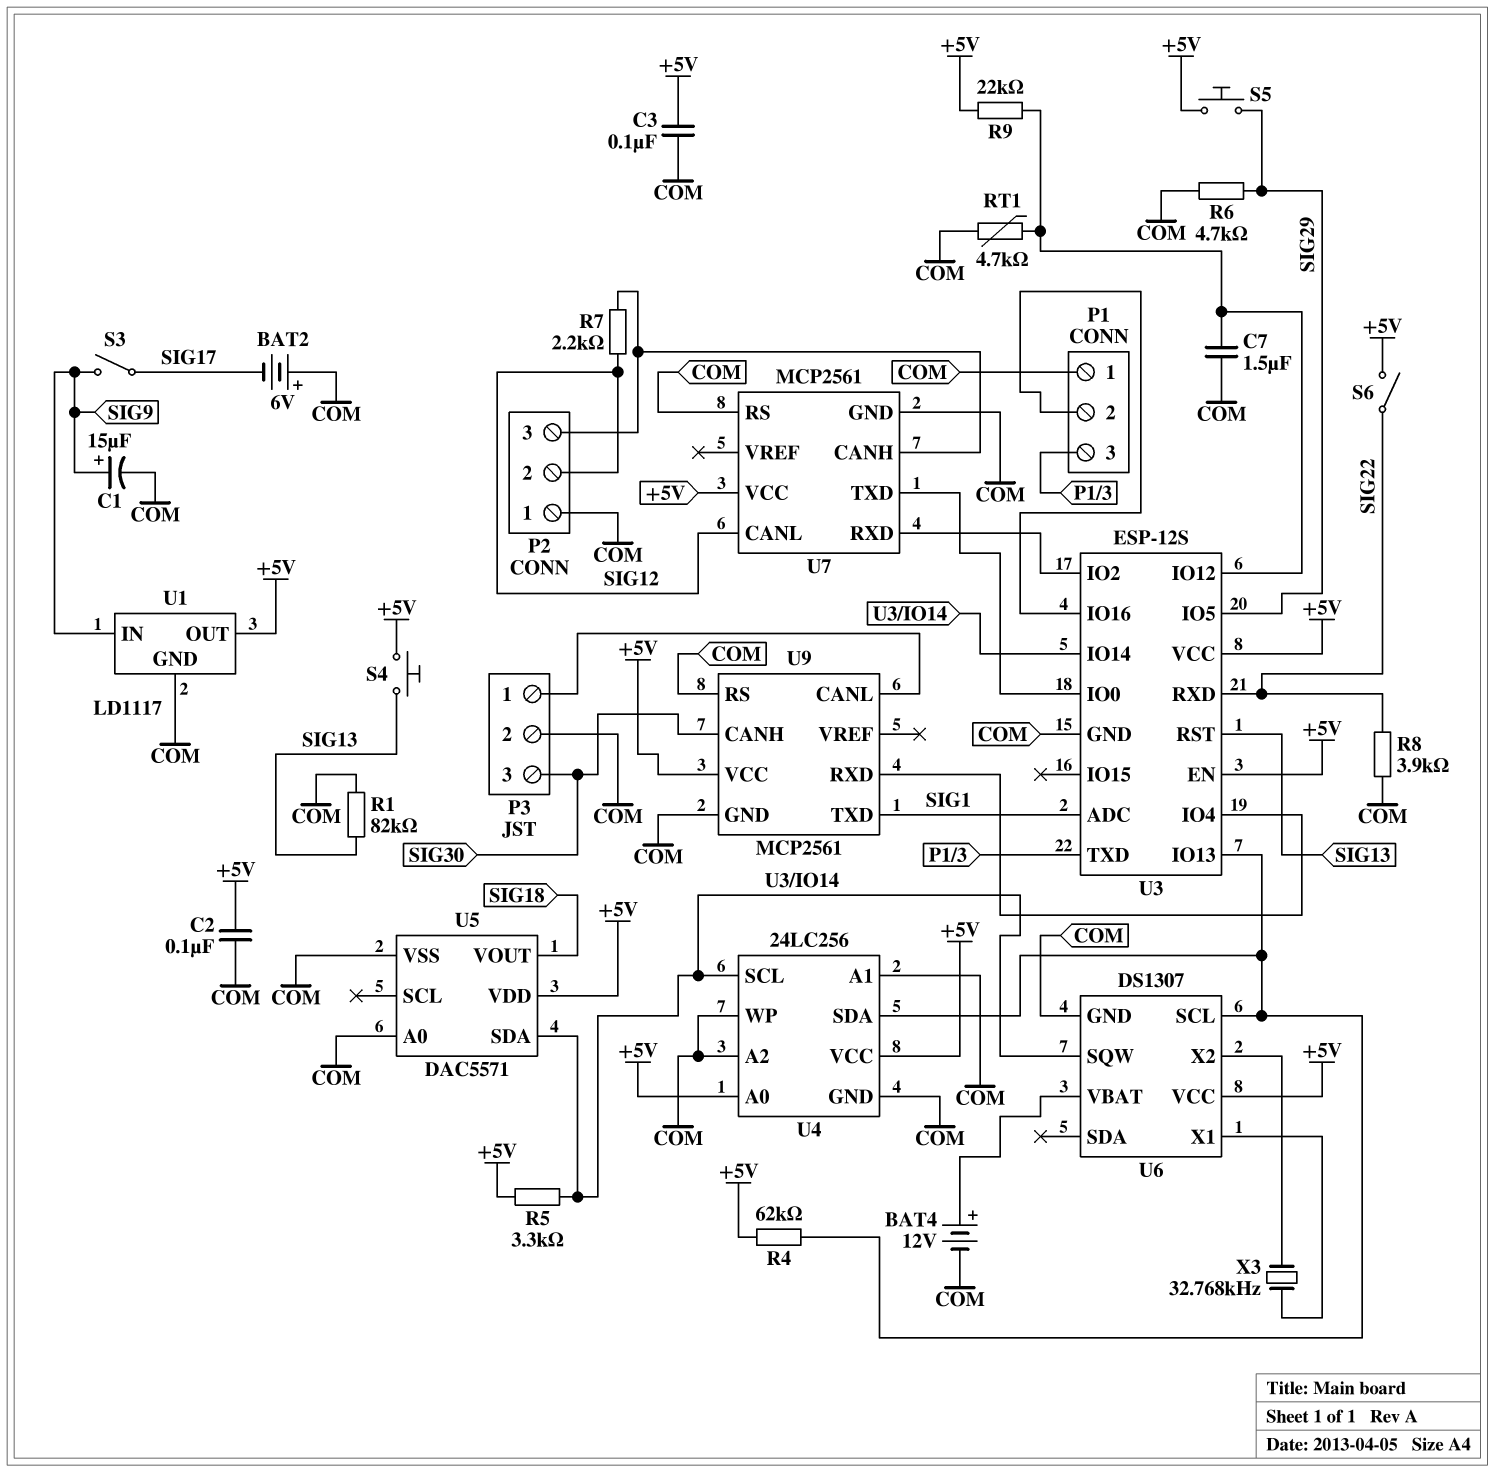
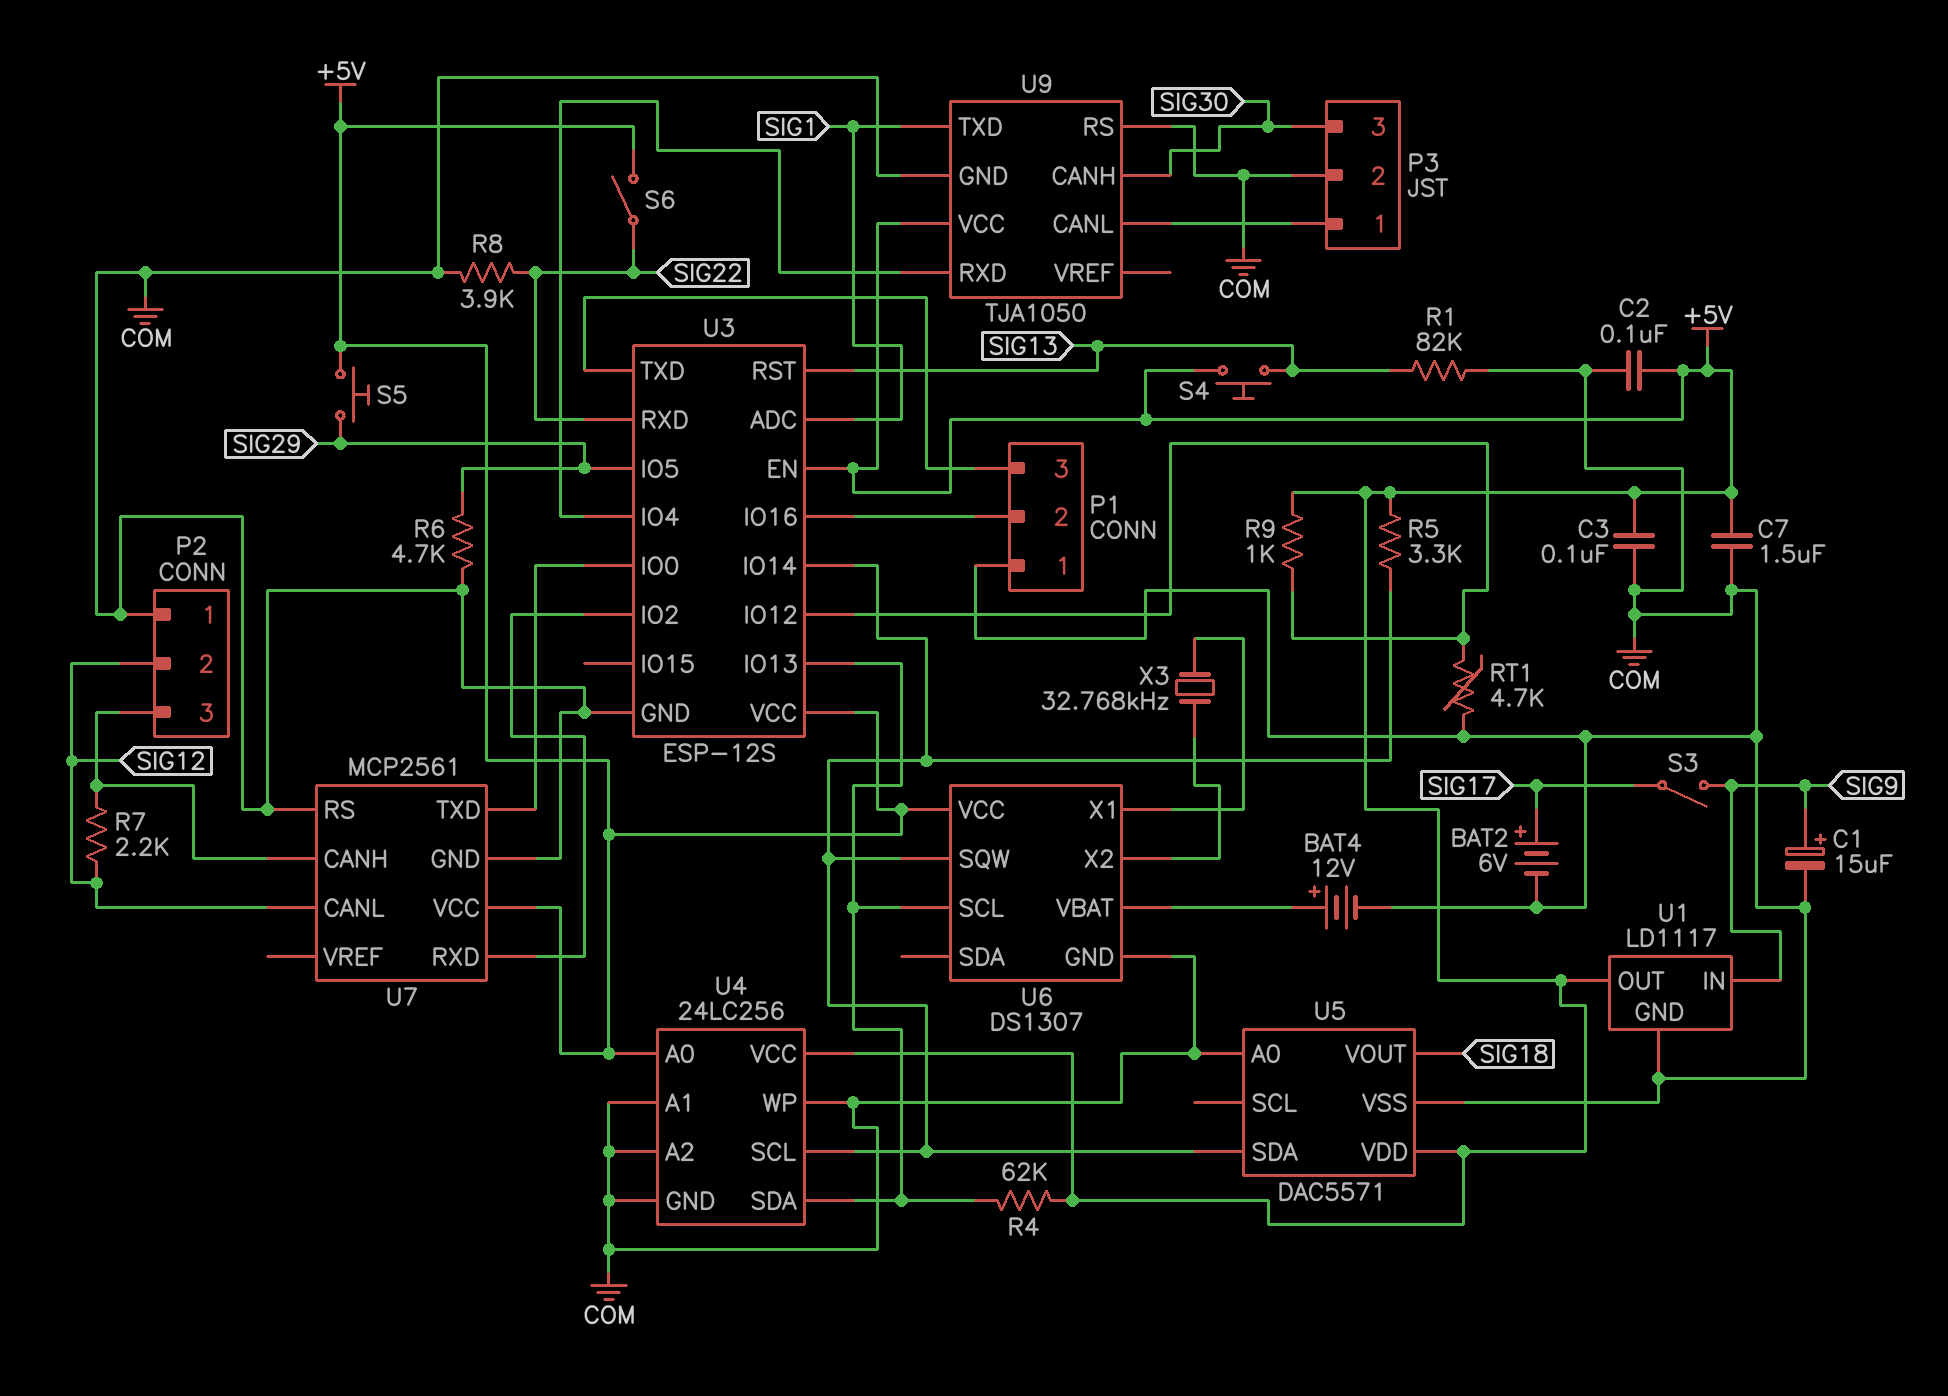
BAT2: 6V (plus COM, minus SIG17) -> 6V (plus SIG17, minus COM)
C7: 1.5uF (COM, U3/IO12) -> 1.5uF (+5V, COM)
R9: 22k (+5V, U3/IO12) -> 1k (+5V, U3/IO12)
U9: MCP2561 -> TJA1050

